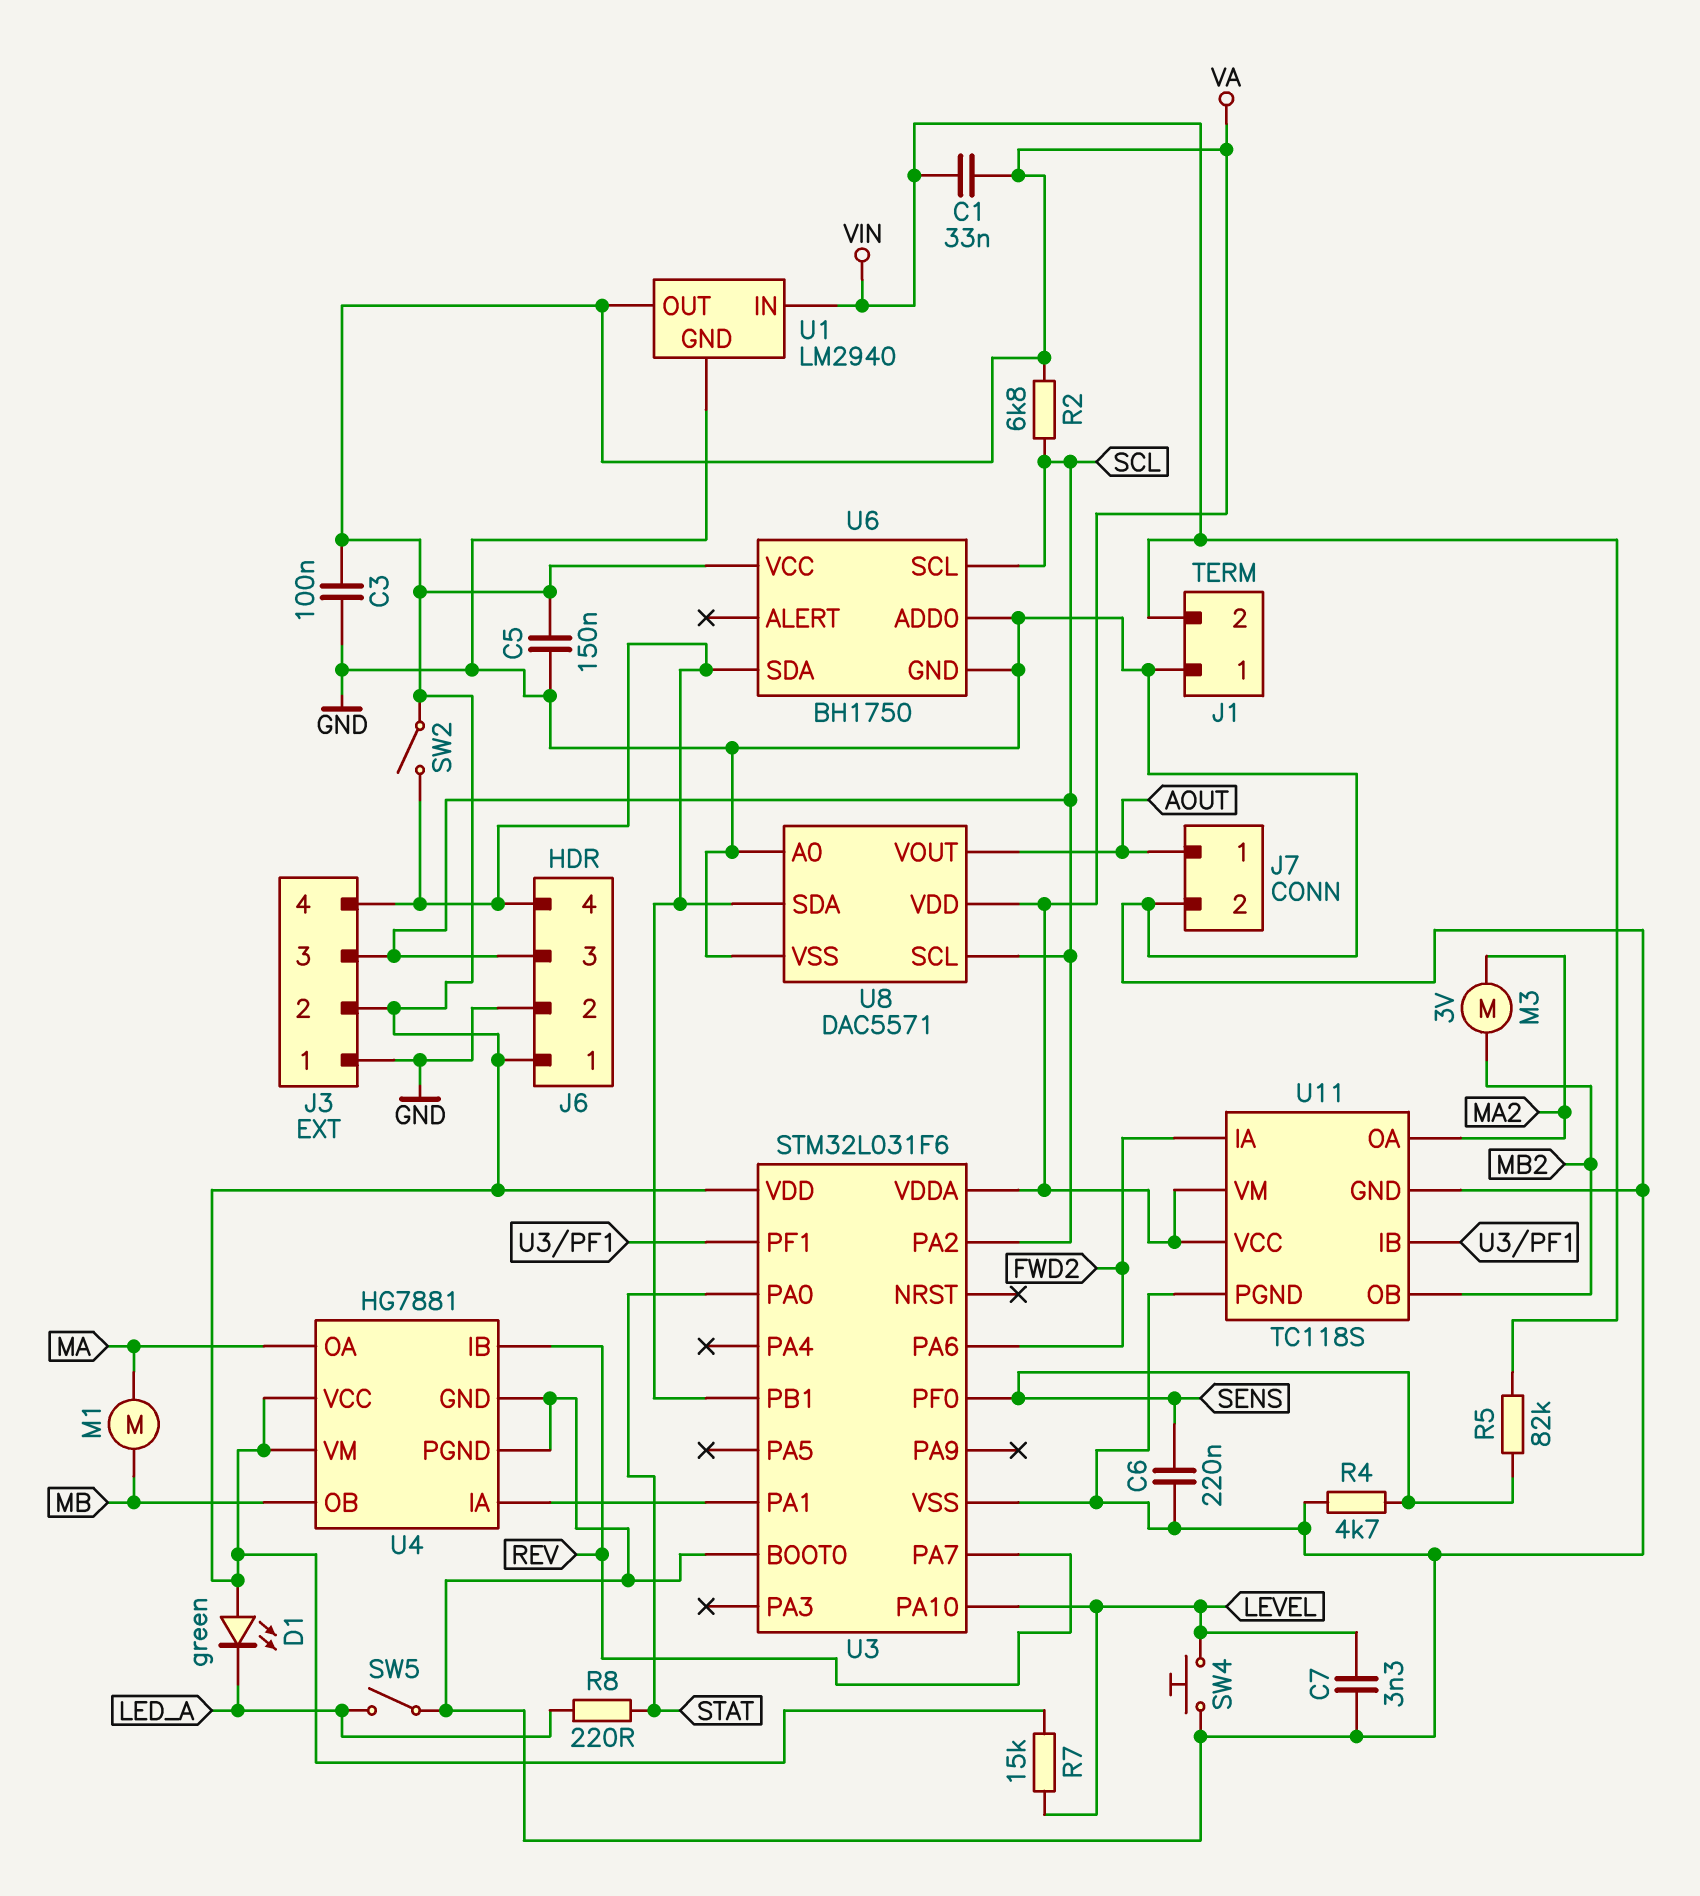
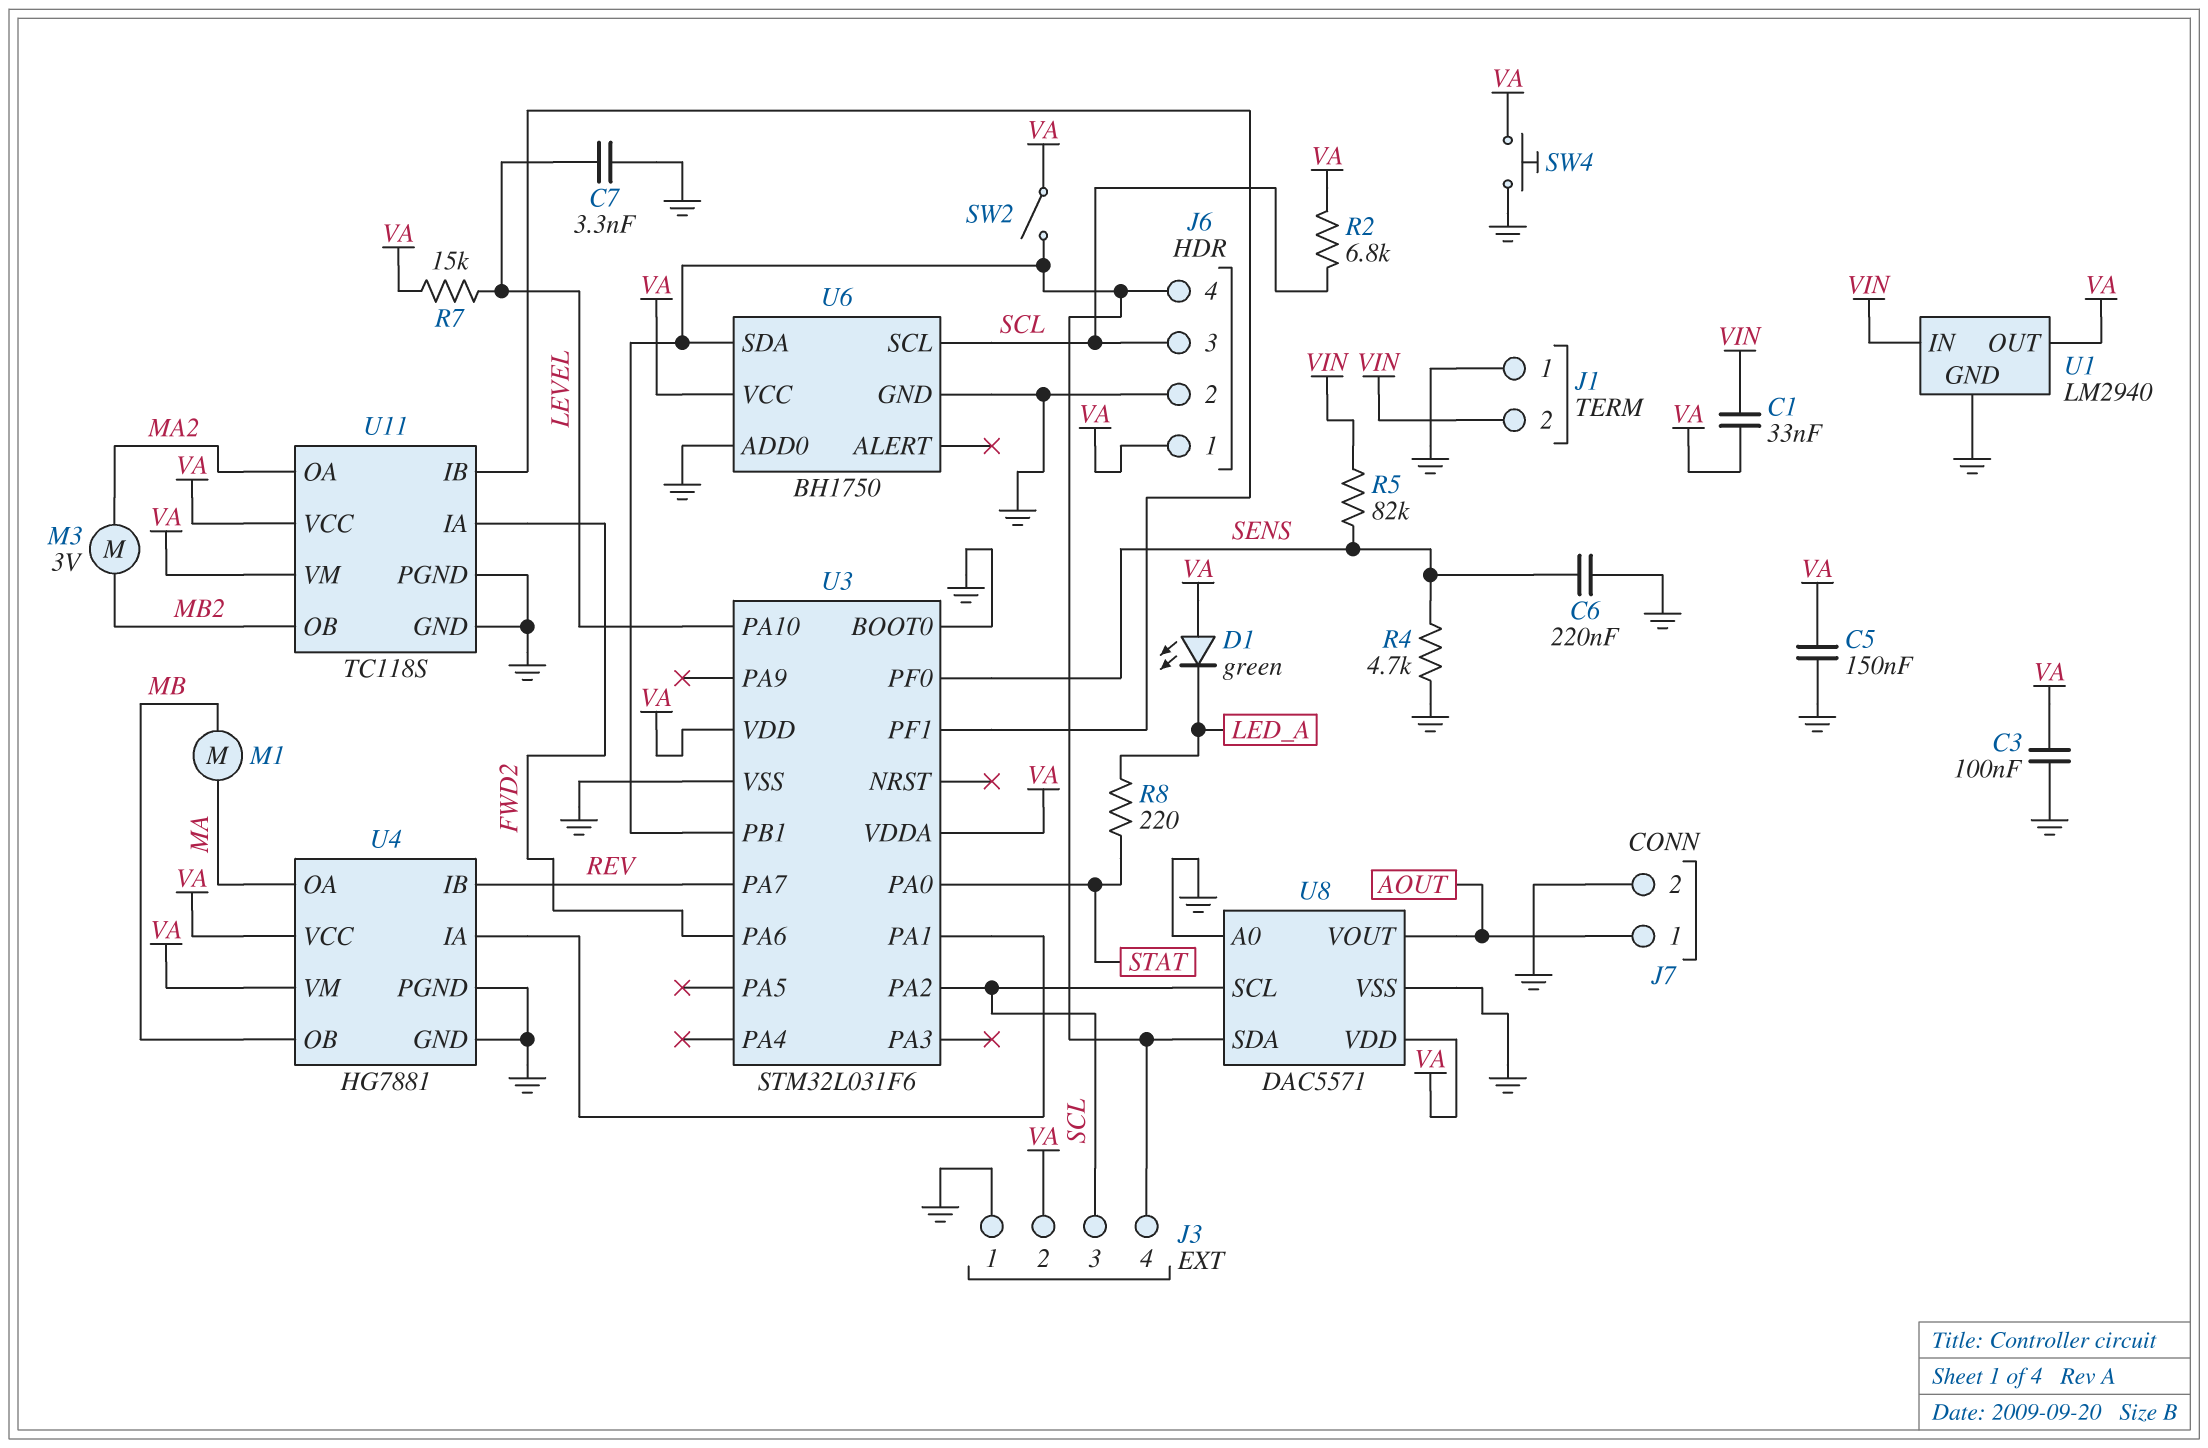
SW4: button (GND, LEVEL) -> button (GND, VA)
SW5: switch (GND, LED_A) -> none

